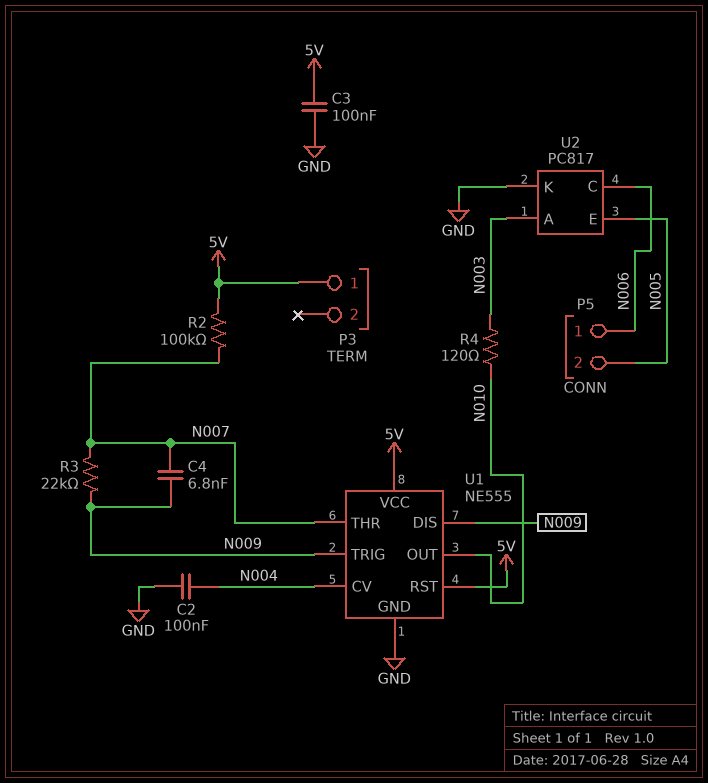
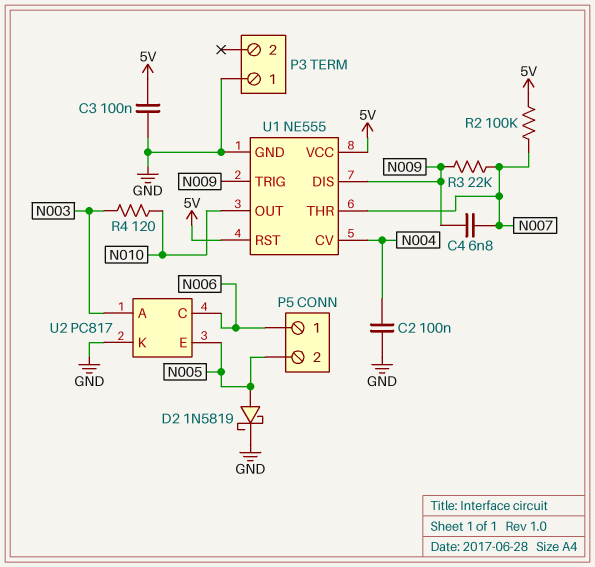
D2: none -> schottky 1N5819 (A N005, K GND)
P3 pin 1: 5V -> GND

